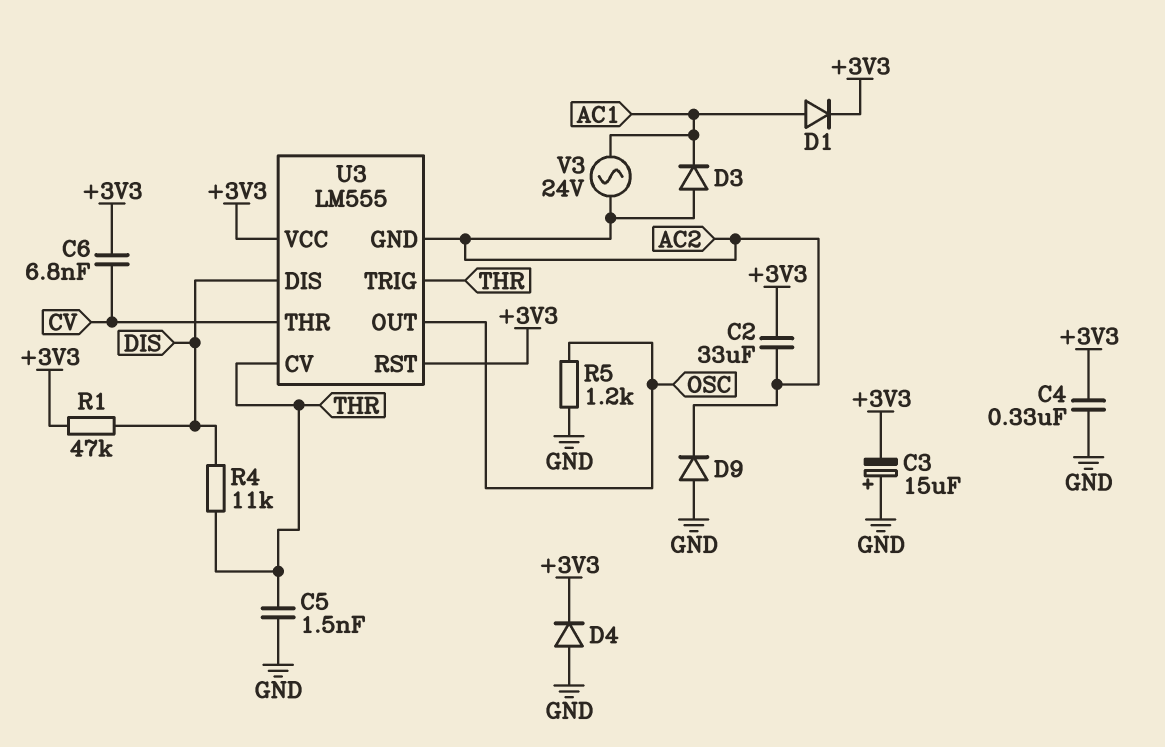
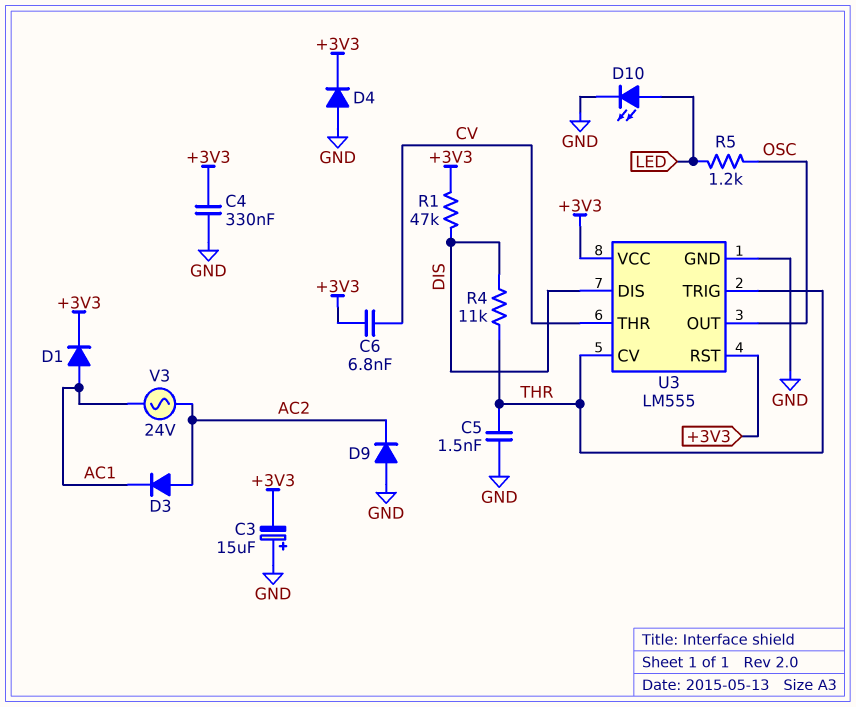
C2: 33uF (+3V3, AC2) -> none
D10: none -> LED (A LED, K GND)
R5: 1.2k (GND, OSC) -> 1.2k (LED, OSC)
U3 pin GND: AC2 -> GND

